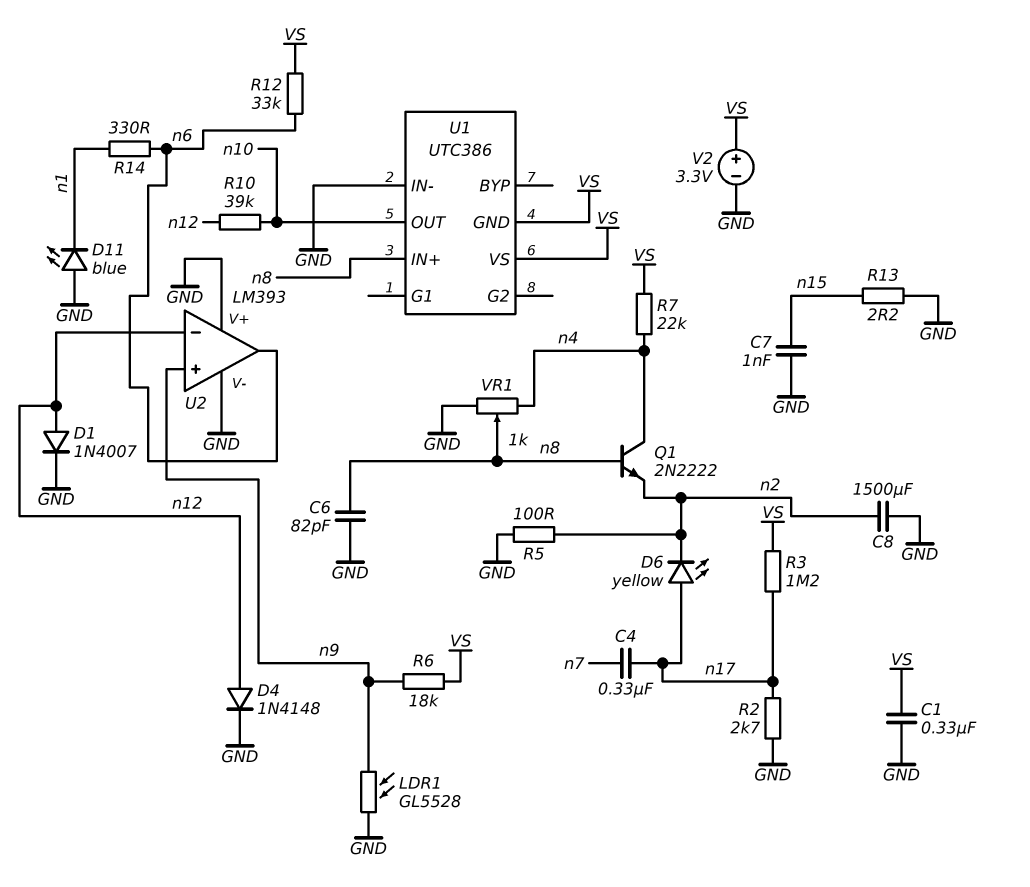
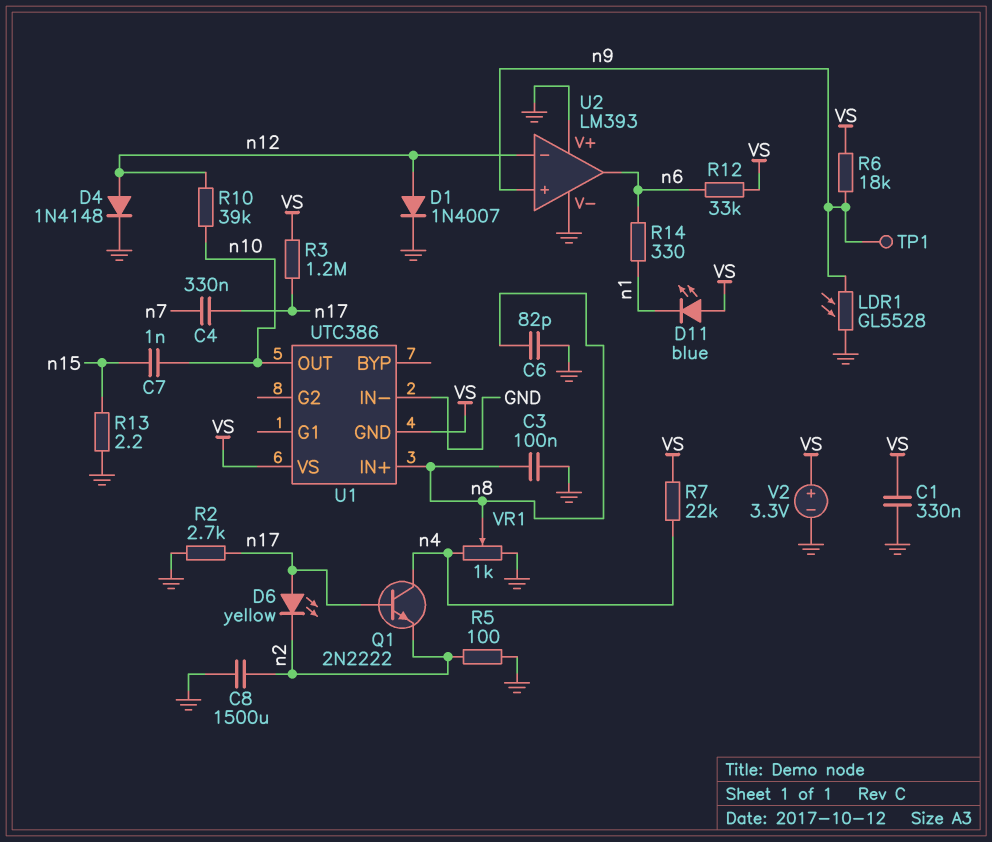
C3: none -> 100nF (GND, n8)
C7: 1nF (GND, n15) -> 1nF (n10, n15)
D11: LED blue (A GND, K n1) -> LED blue (A VS, K n1)
Q1: NPN 2N2222 (B n8, C n4, E n2) -> NPN 2N2222 (B n17, C n4, E n2)
TP1: none -> test point (n9)

